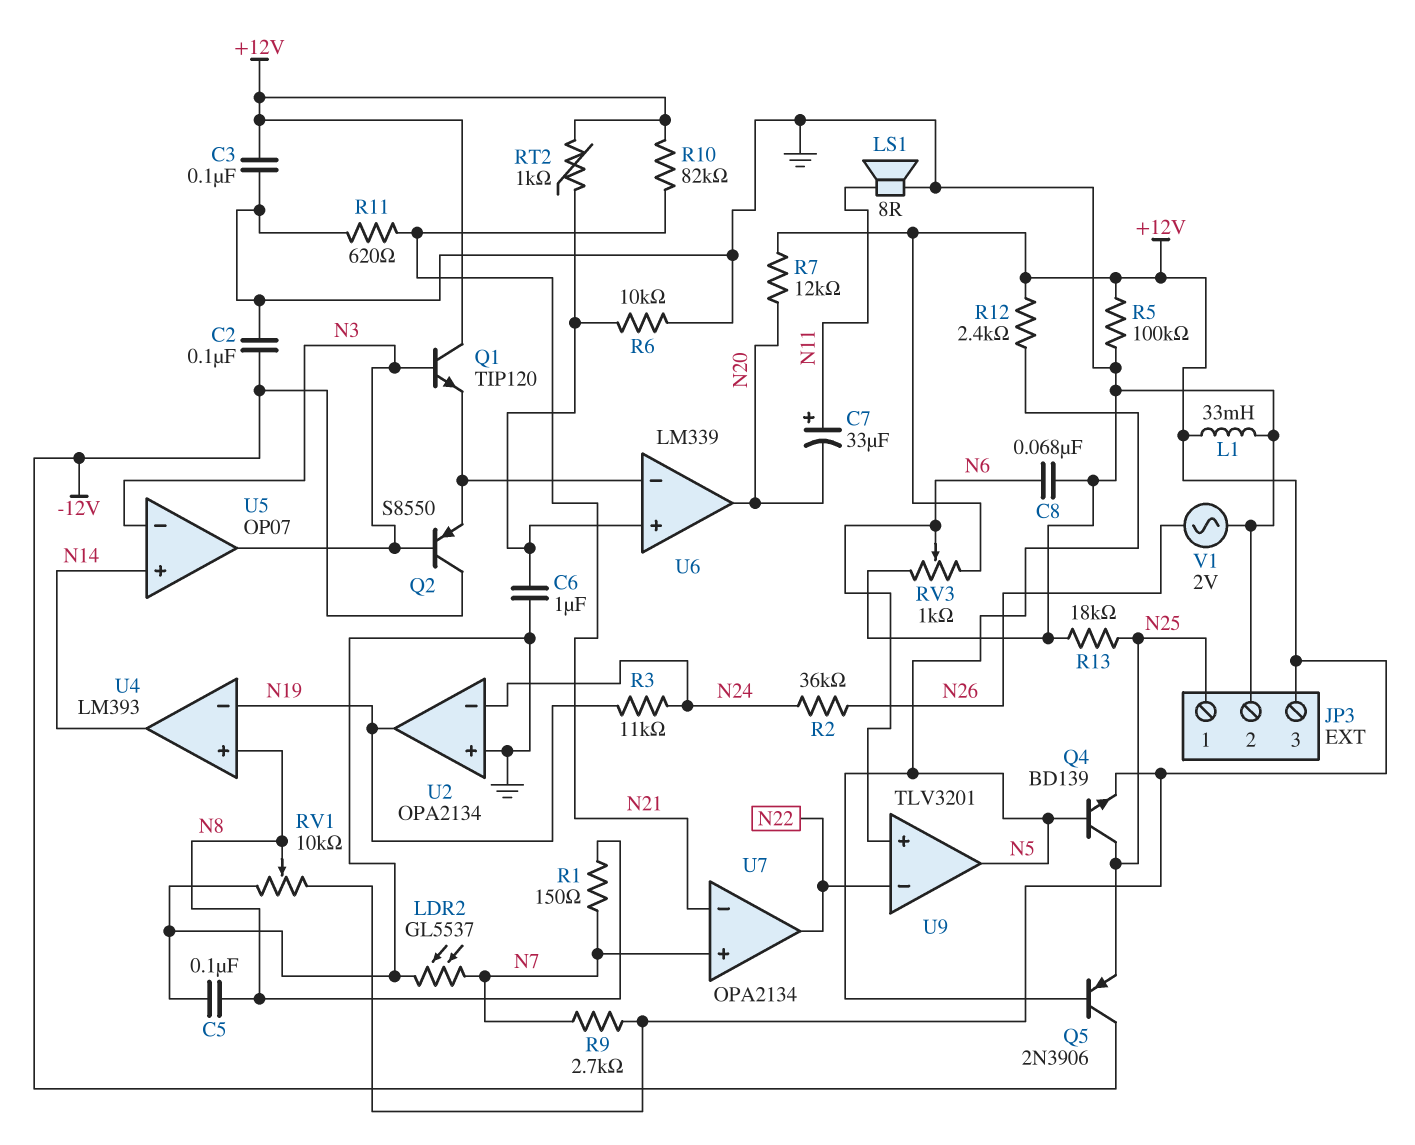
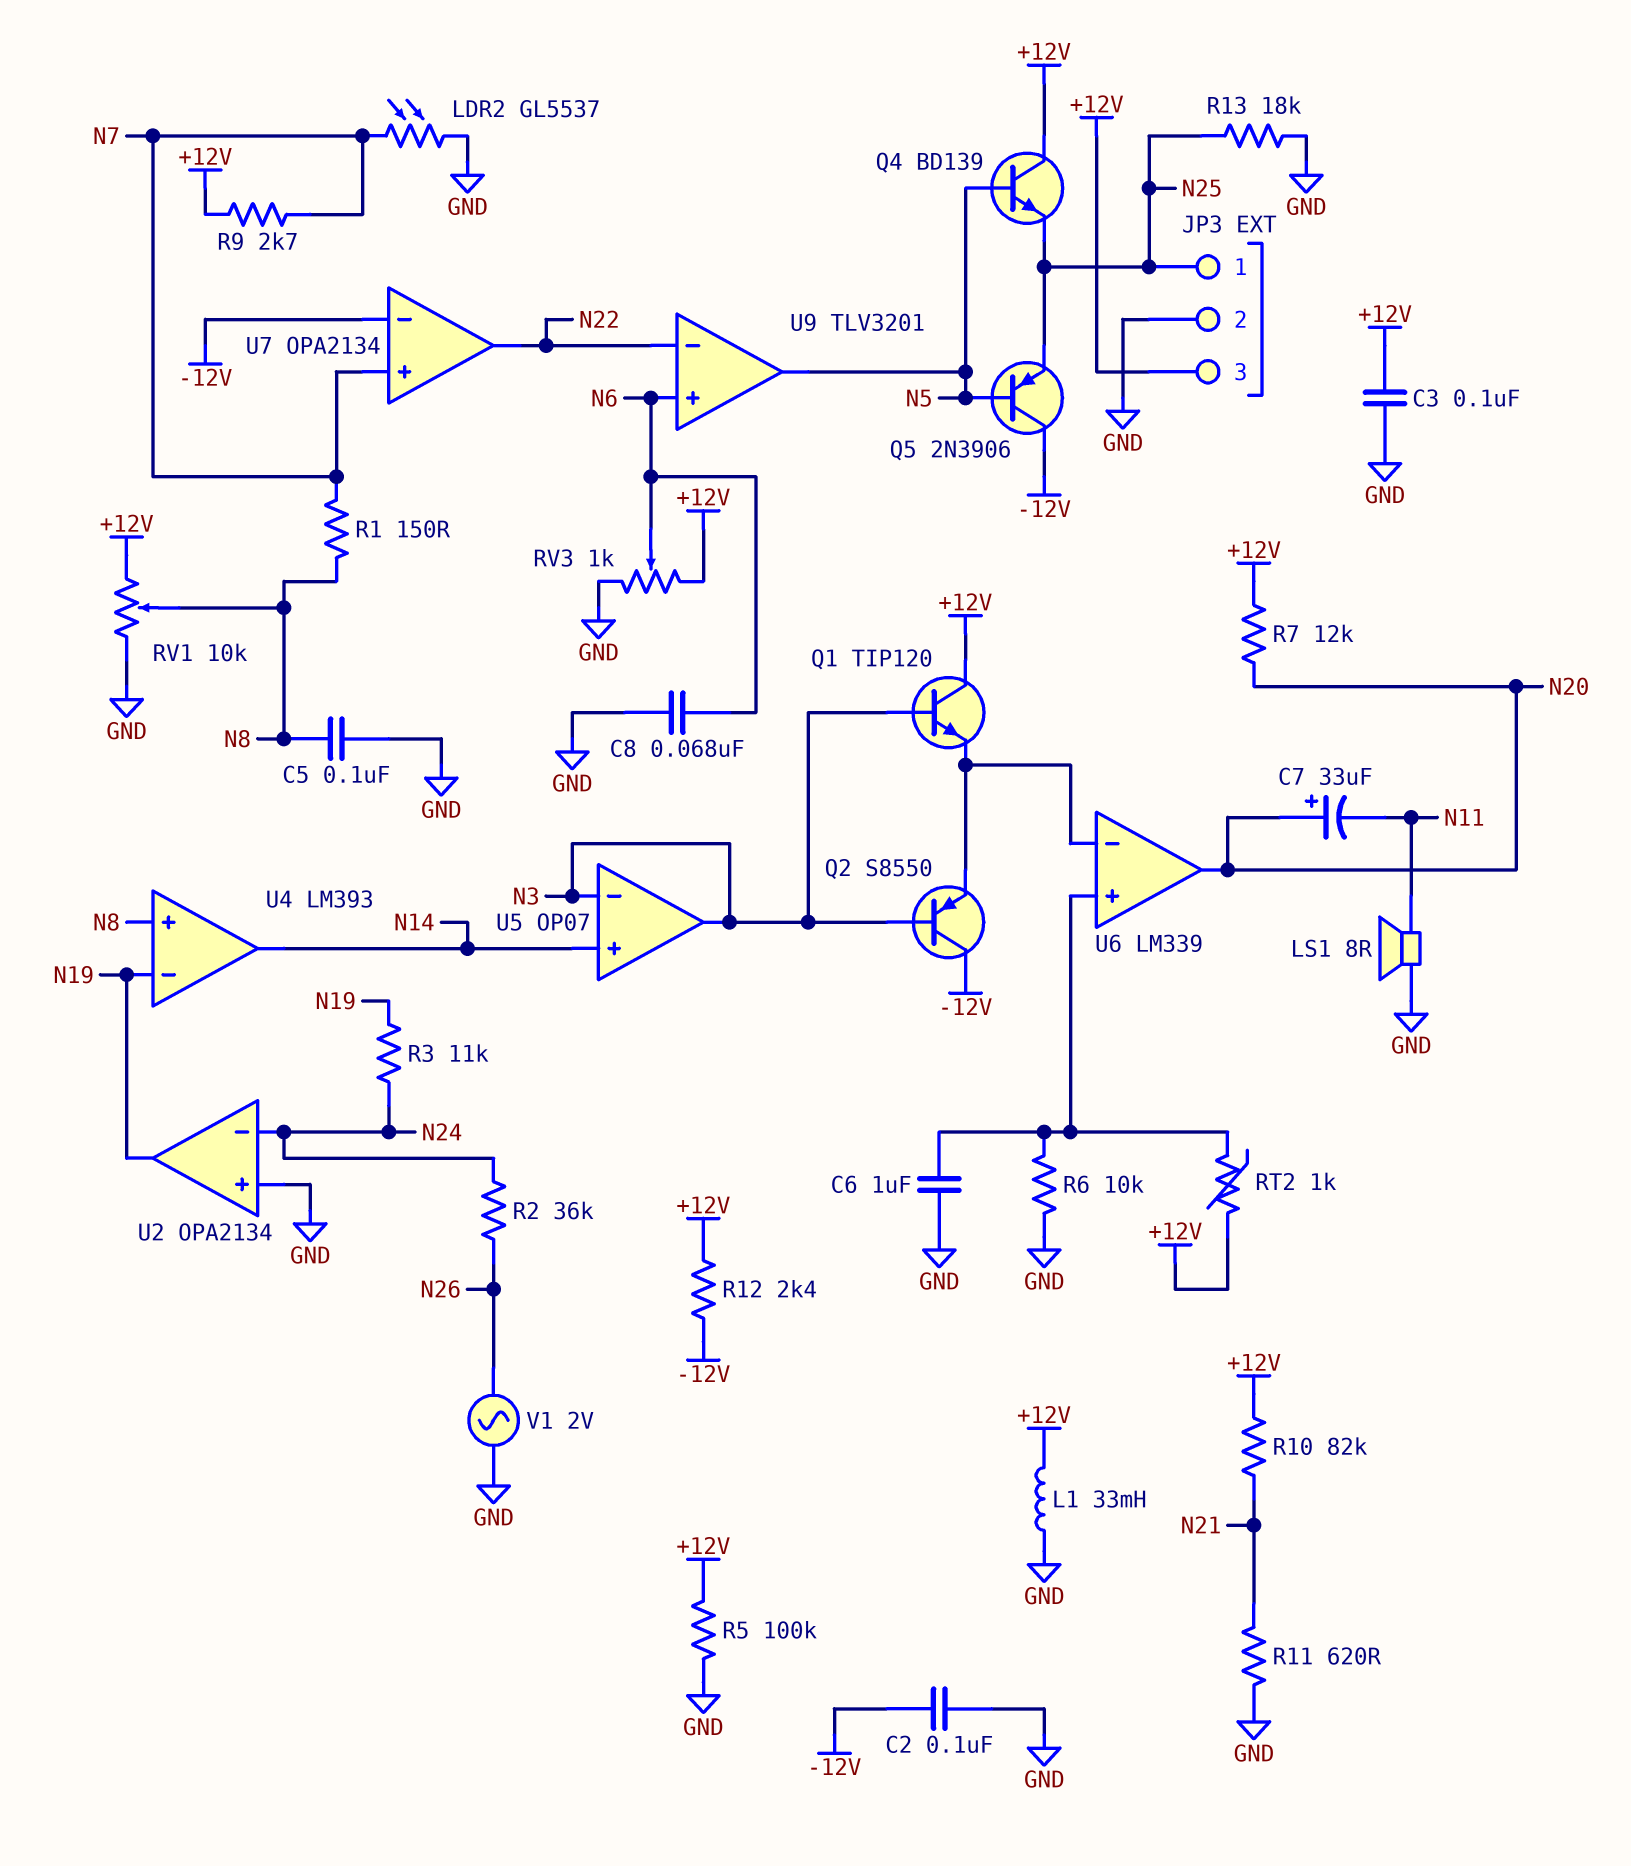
C7: 33uF (plus N11, minus N20) -> 33uF (plus N20, minus N11)
Q4: NPN BD139 (B N5, C N25, E +12V) -> NPN BD139 (B N5, C +12V, E N25)
R12: 2.4k (+12V, N5) -> 2.4k (+12V, -12V)
U7 pin in-: N21 -> -12V

